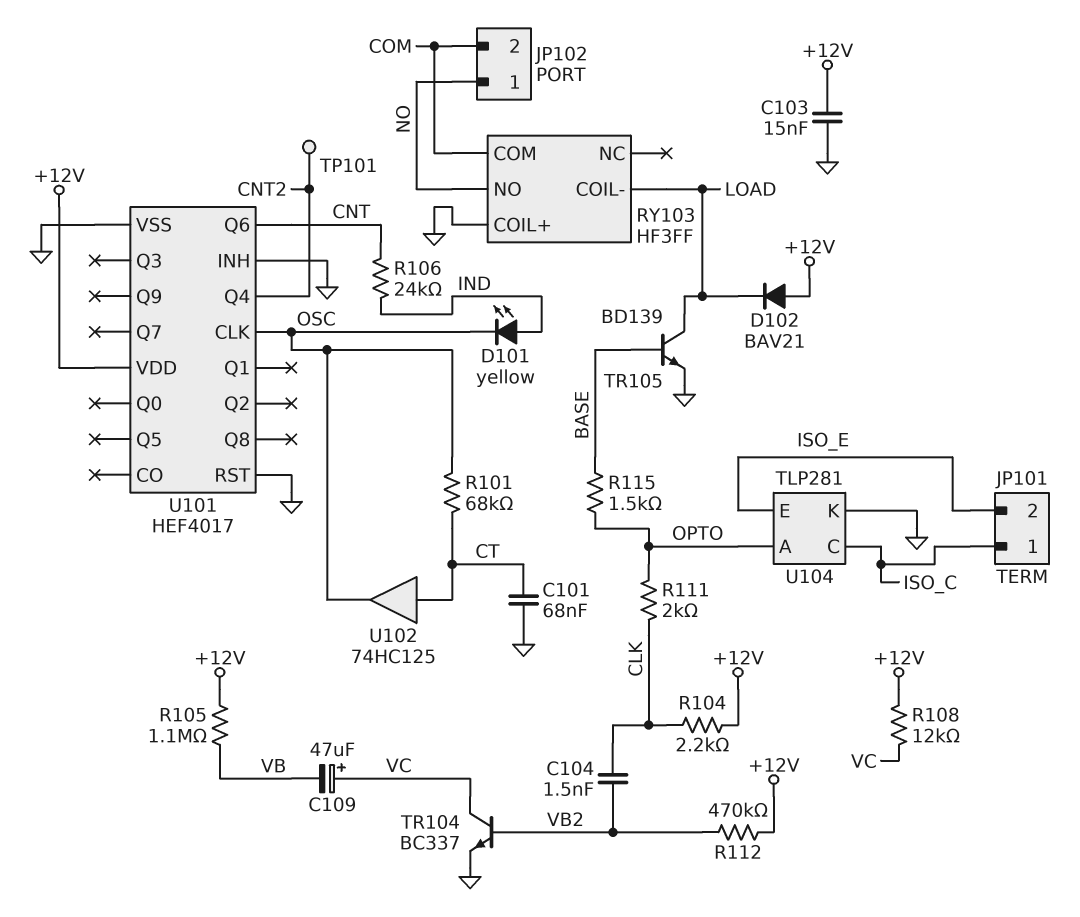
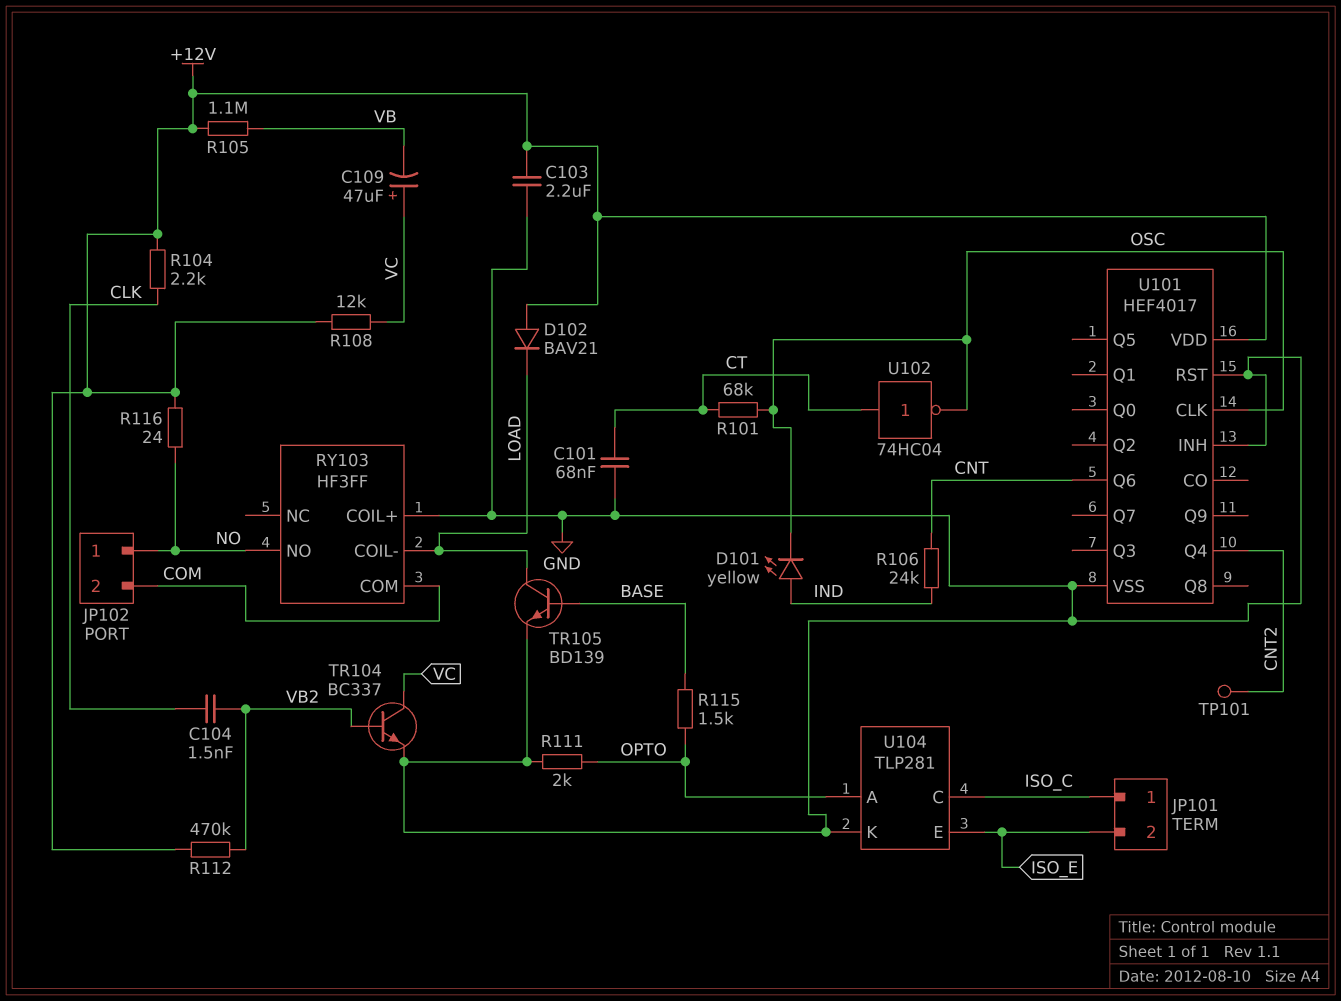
C103: 15nF (+12V, GND) -> 2.2uF (+12V, GND)
R111: 2k (CLK, OPTO) -> 2k (GND, OPTO)
R116: none -> 24 (+12V, NO)
U102: buffer 74HC125 (in CT, out OSC) -> NOT 74HC04 (in CT, out OSC)

